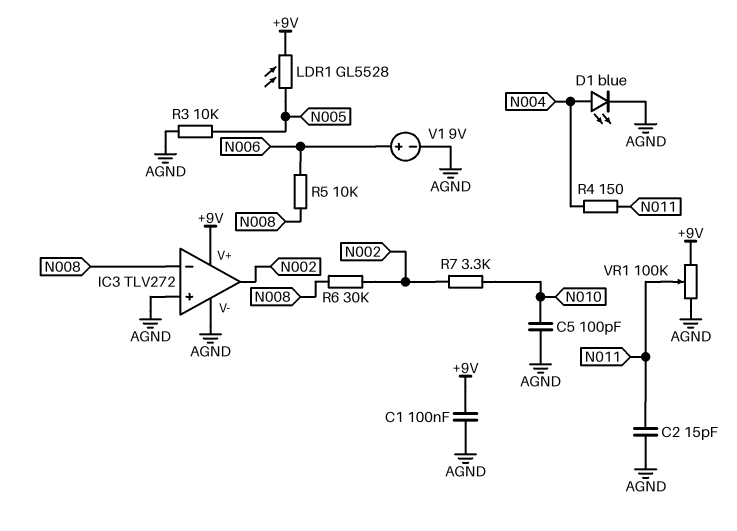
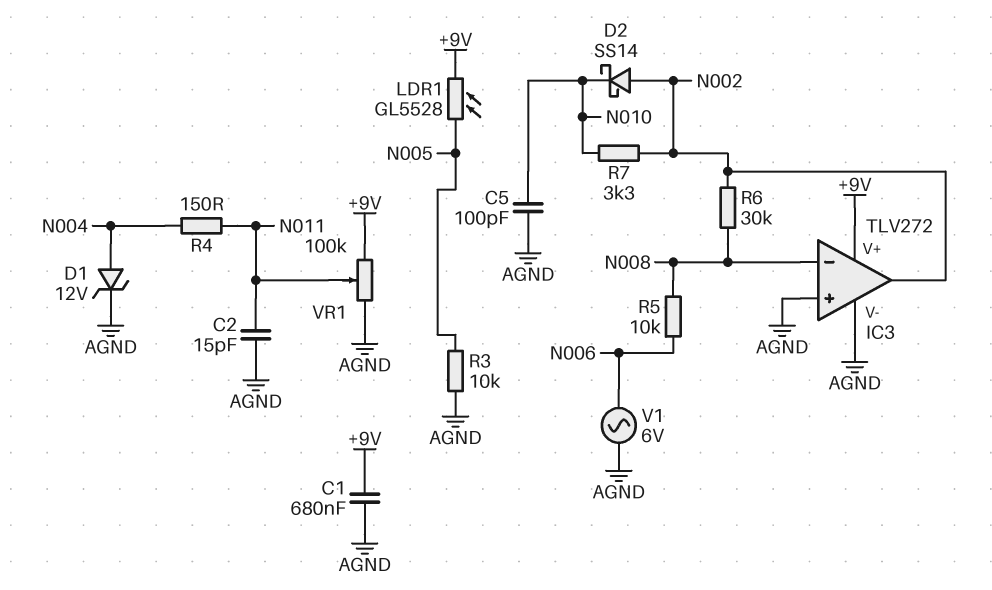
C1: 100nF (+9V, AGND) -> 680nF (+9V, AGND)
D1: LED blue (A N004, K AGND) -> zener 12V (A N004, K AGND)
D2: none -> schottky SS14 (A N002, K N010)
V1: 9V (plus N006, minus AGND) -> AC 6V (AGND, N006)

